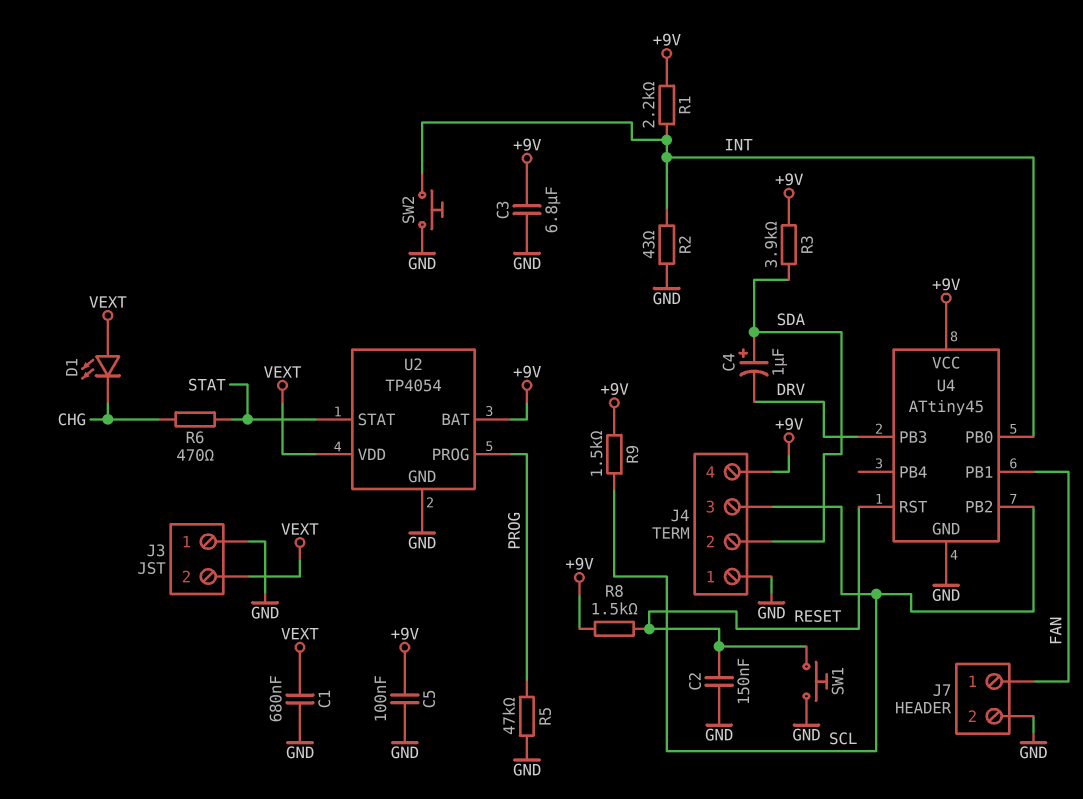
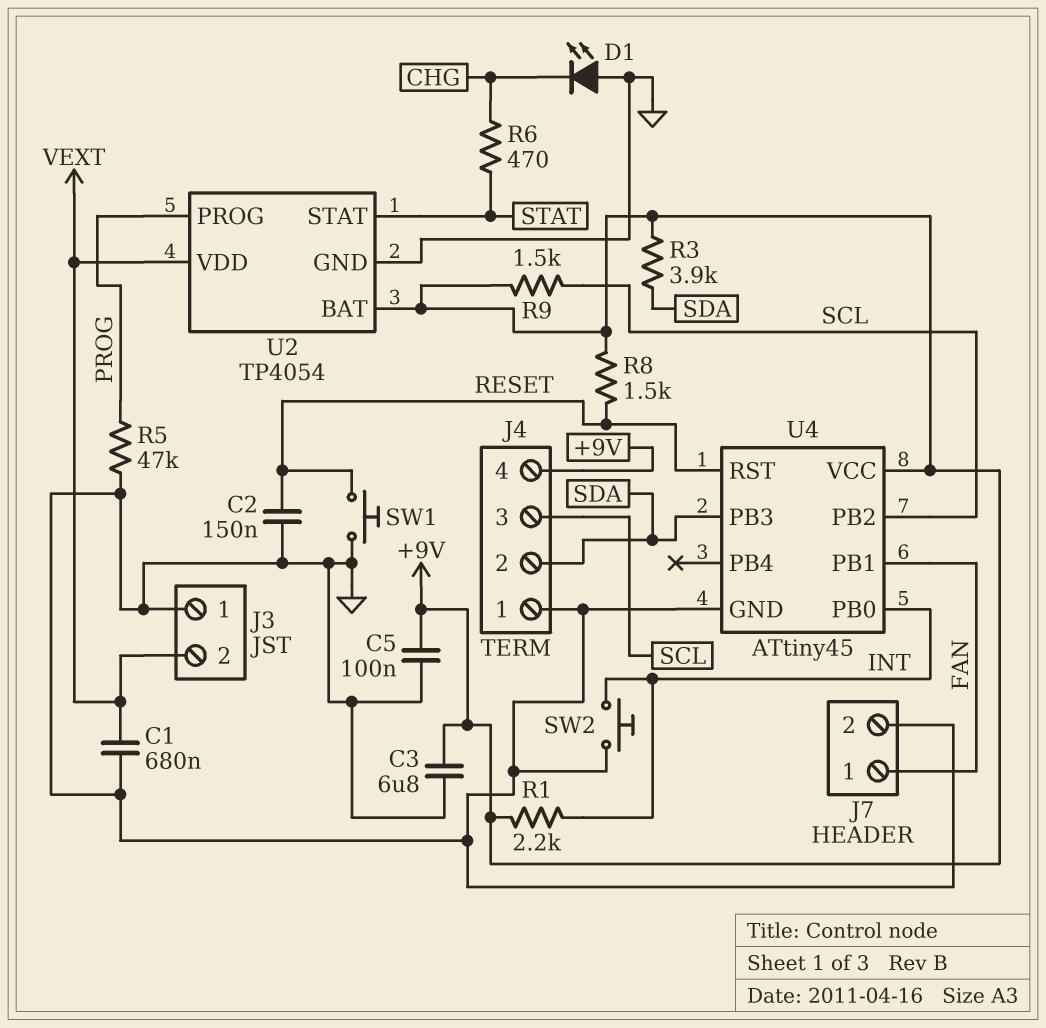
C4: 1uF (plus SDA, minus DRV) -> none
D1: LED (A VEXT, K CHG) -> LED (A GND, K CHG)
R2: 43 (GND, INT) -> none
U4 pin PB3: DRV -> SDA

